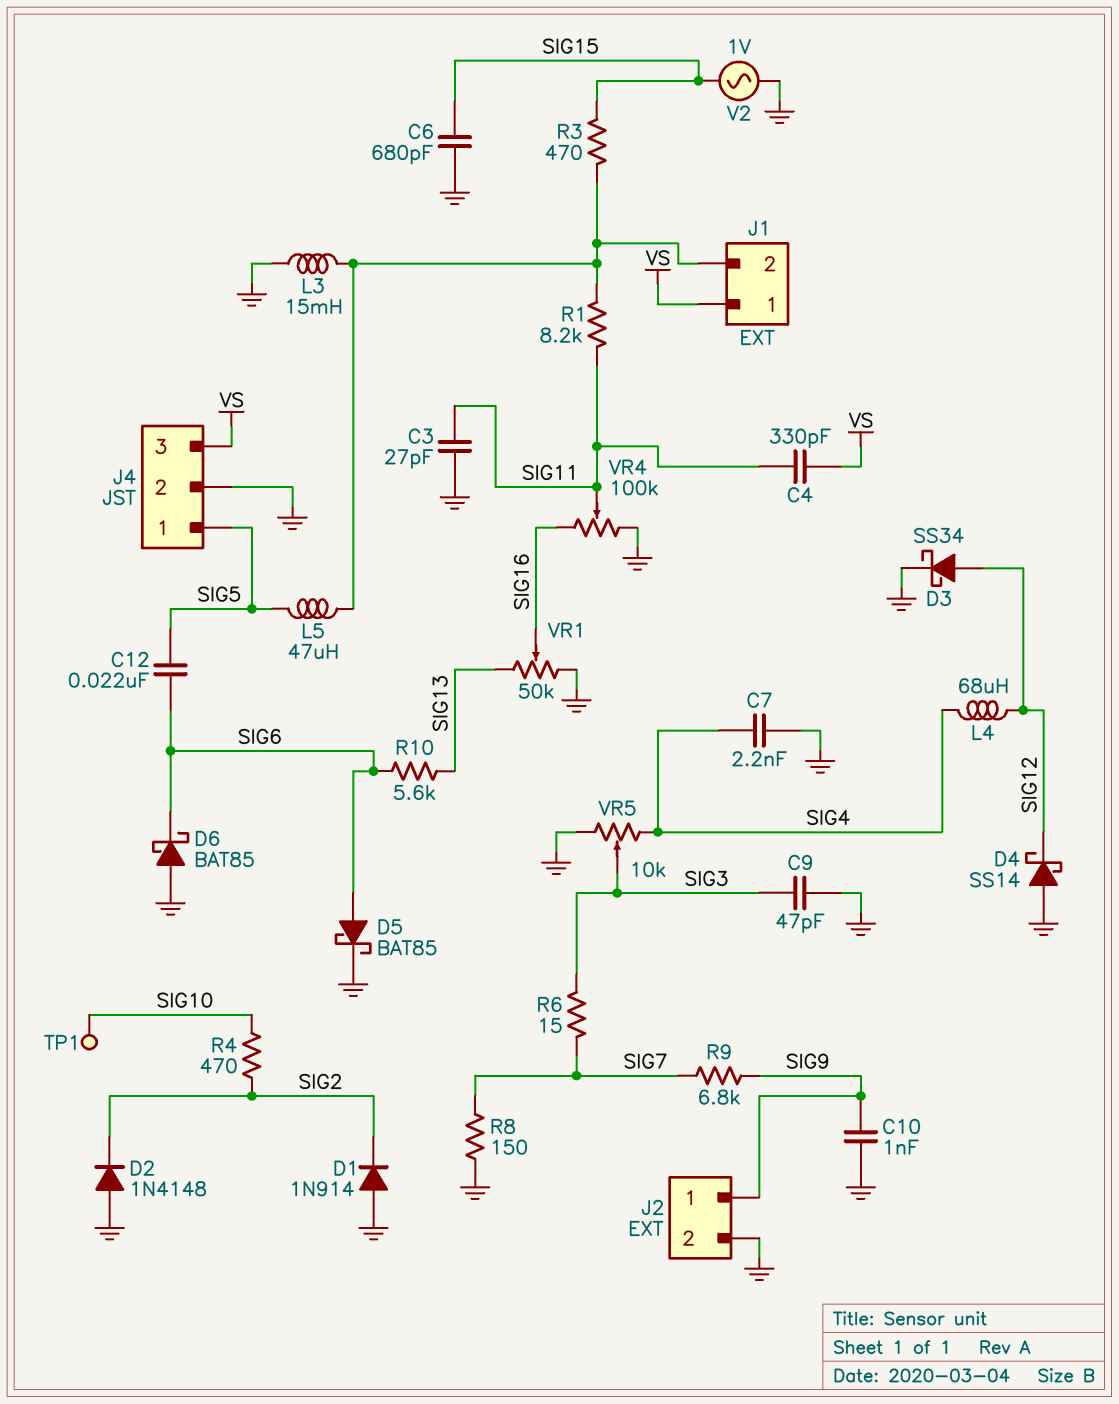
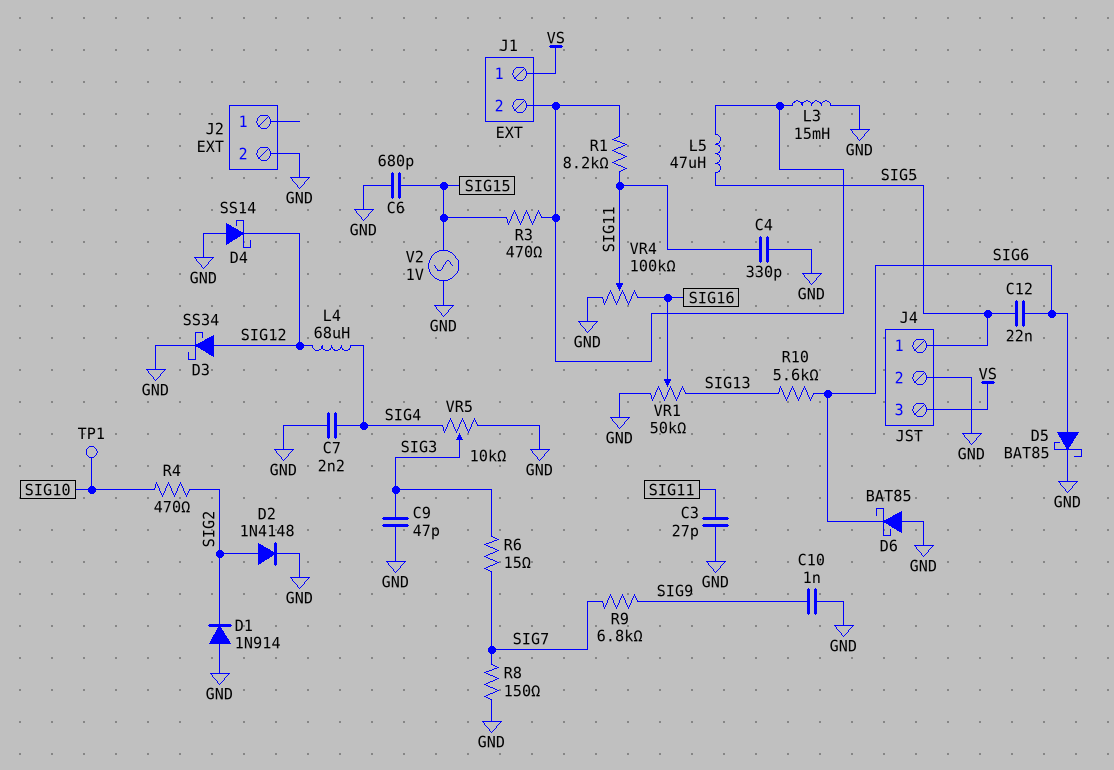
C4: 330pF (SIG11, VS) -> 330pF (GND, SIG11)
D2: diode 1N4148 (A GND, K SIG2) -> diode 1N4148 (A SIG2, K GND)
J2 pin 1: SIG9 -> none

